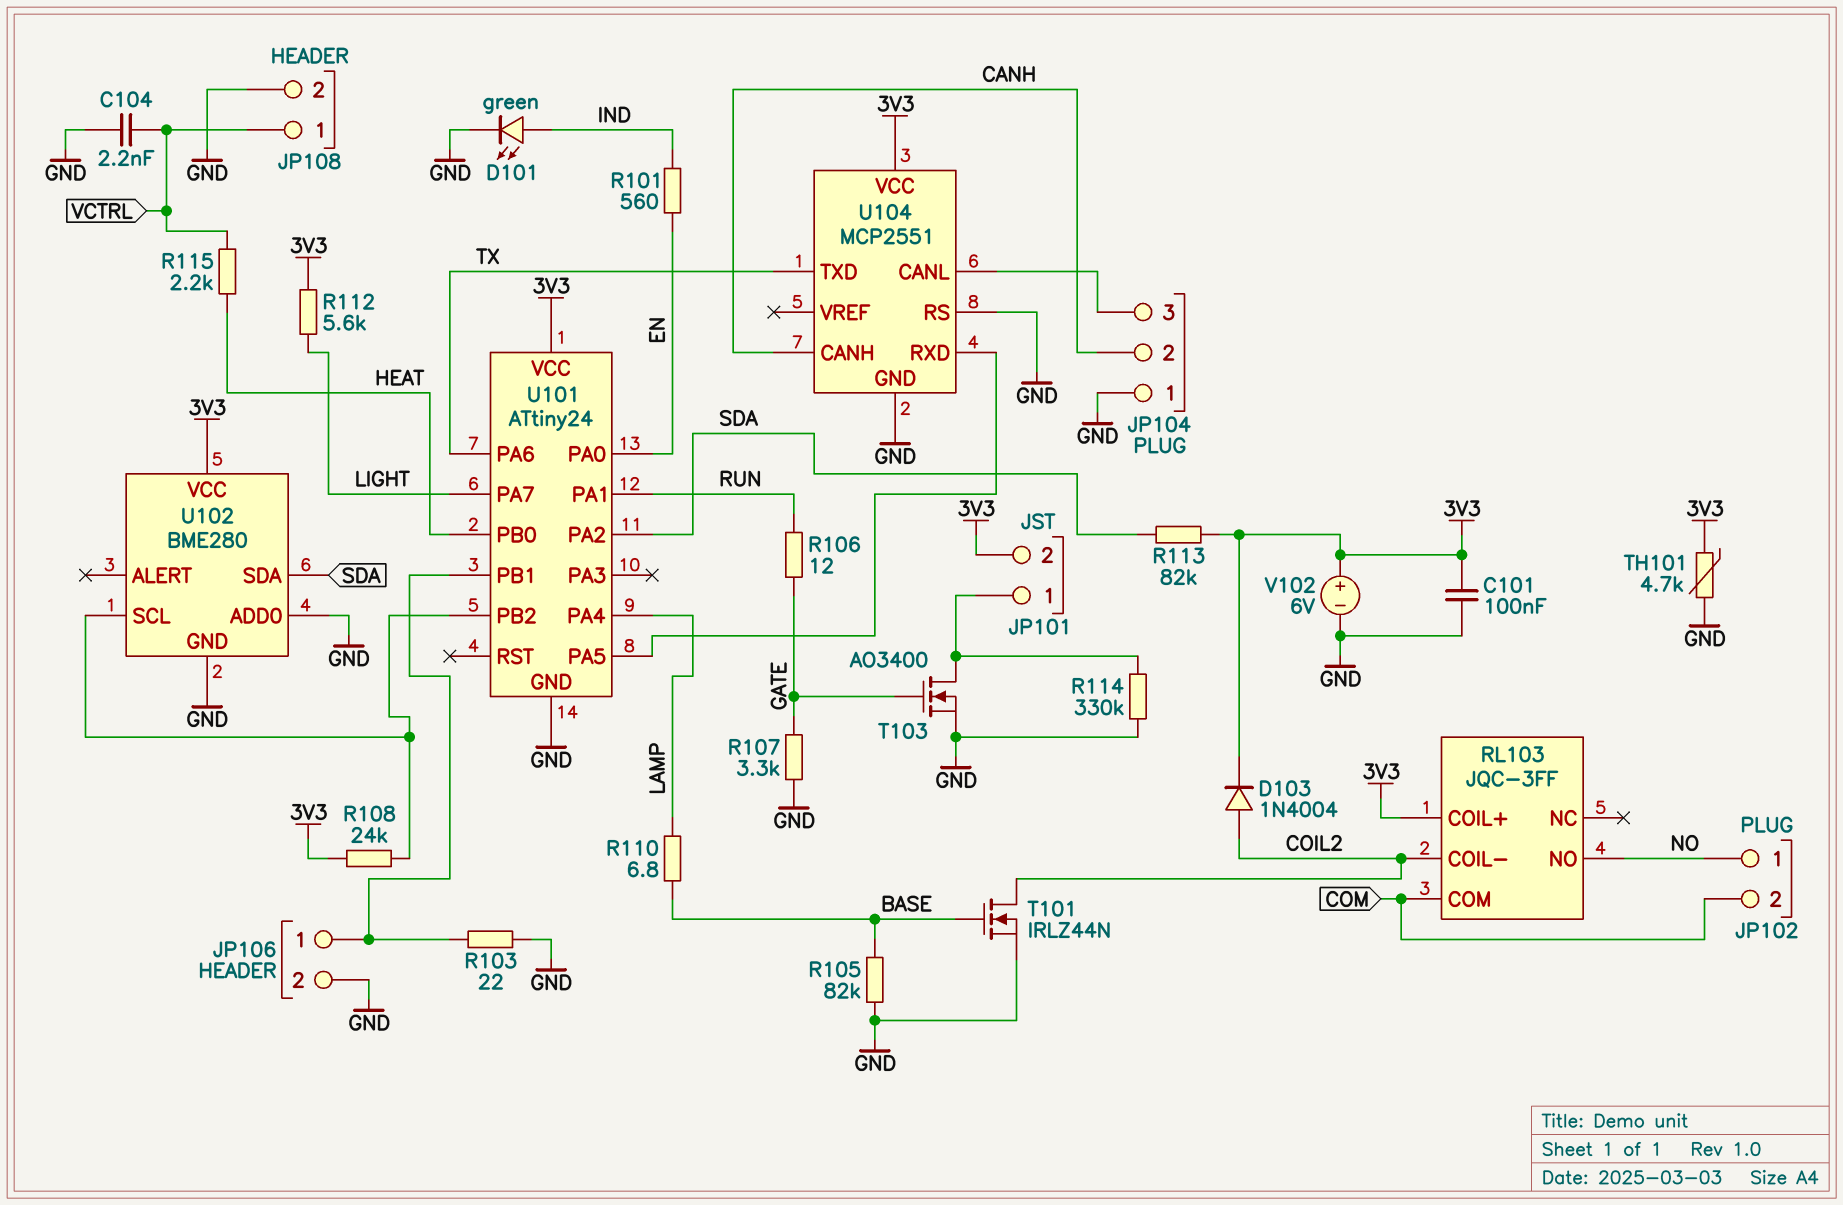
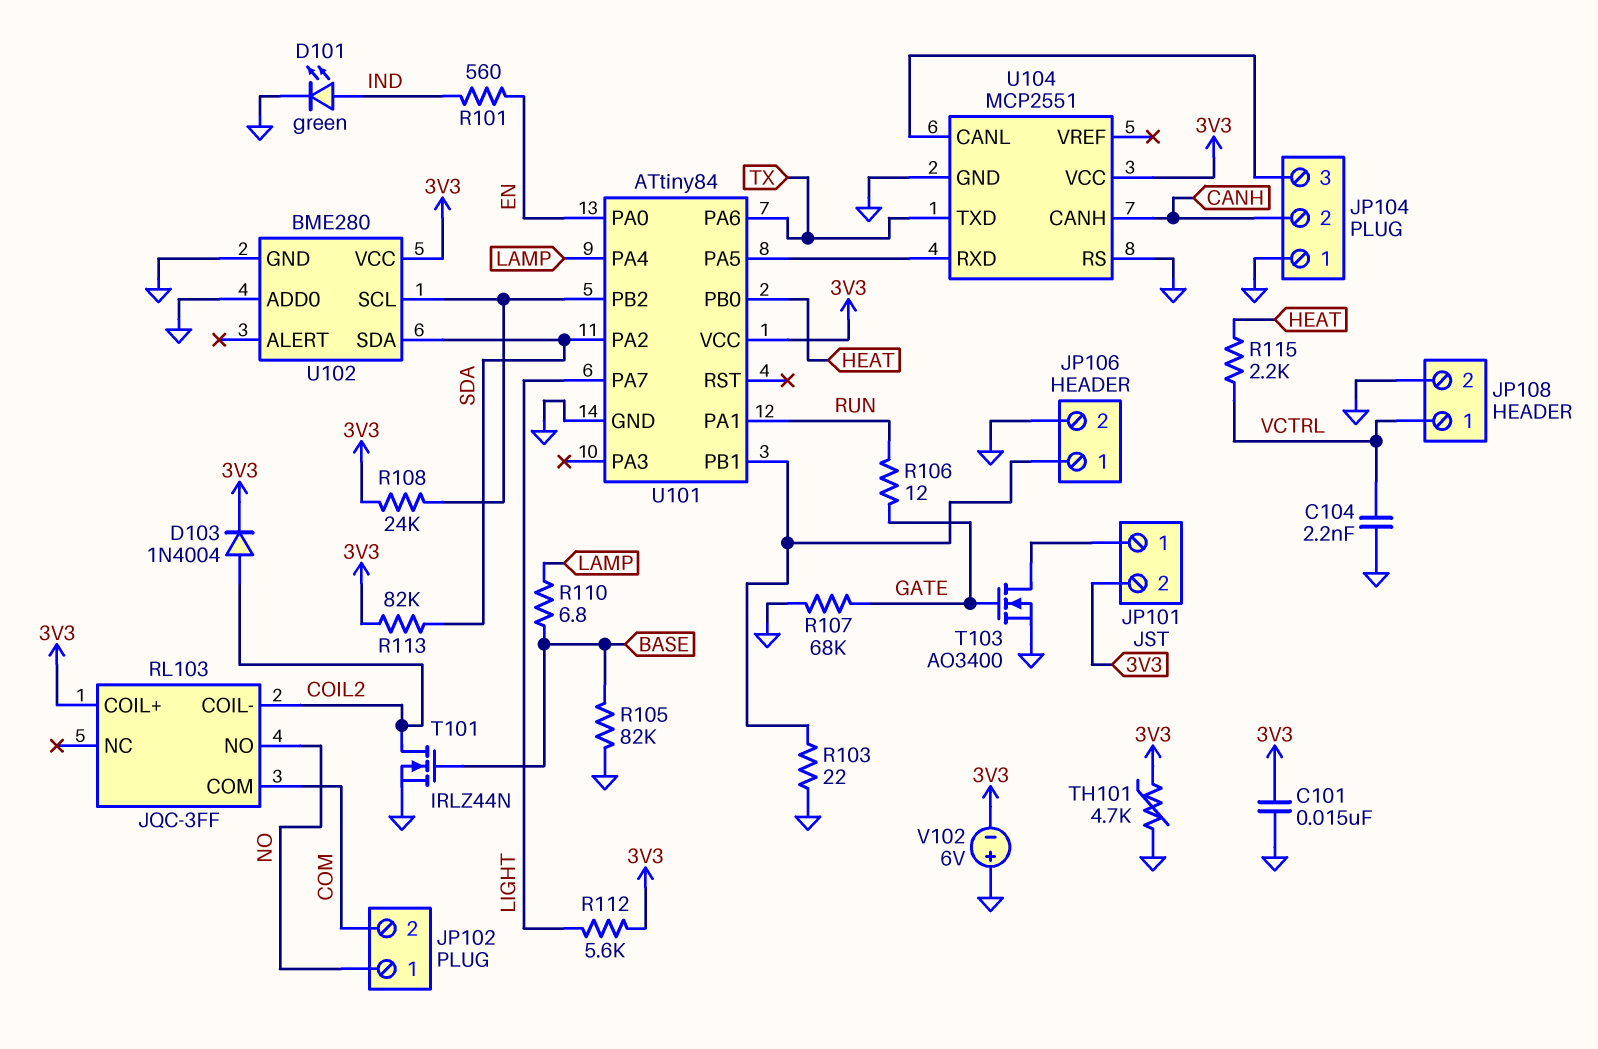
C101: 100nF (3V3, GND) -> 15nF (3V3, GND)
R107: 3.3k (GATE, GND) -> 68k (GATE, GND)
R114: 330k (GND, JP101/1) -> none
U101: ATtiny24 -> ATtiny84
V102: 6V (plus 3V3, minus GND) -> 6V (plus GND, minus 3V3)

